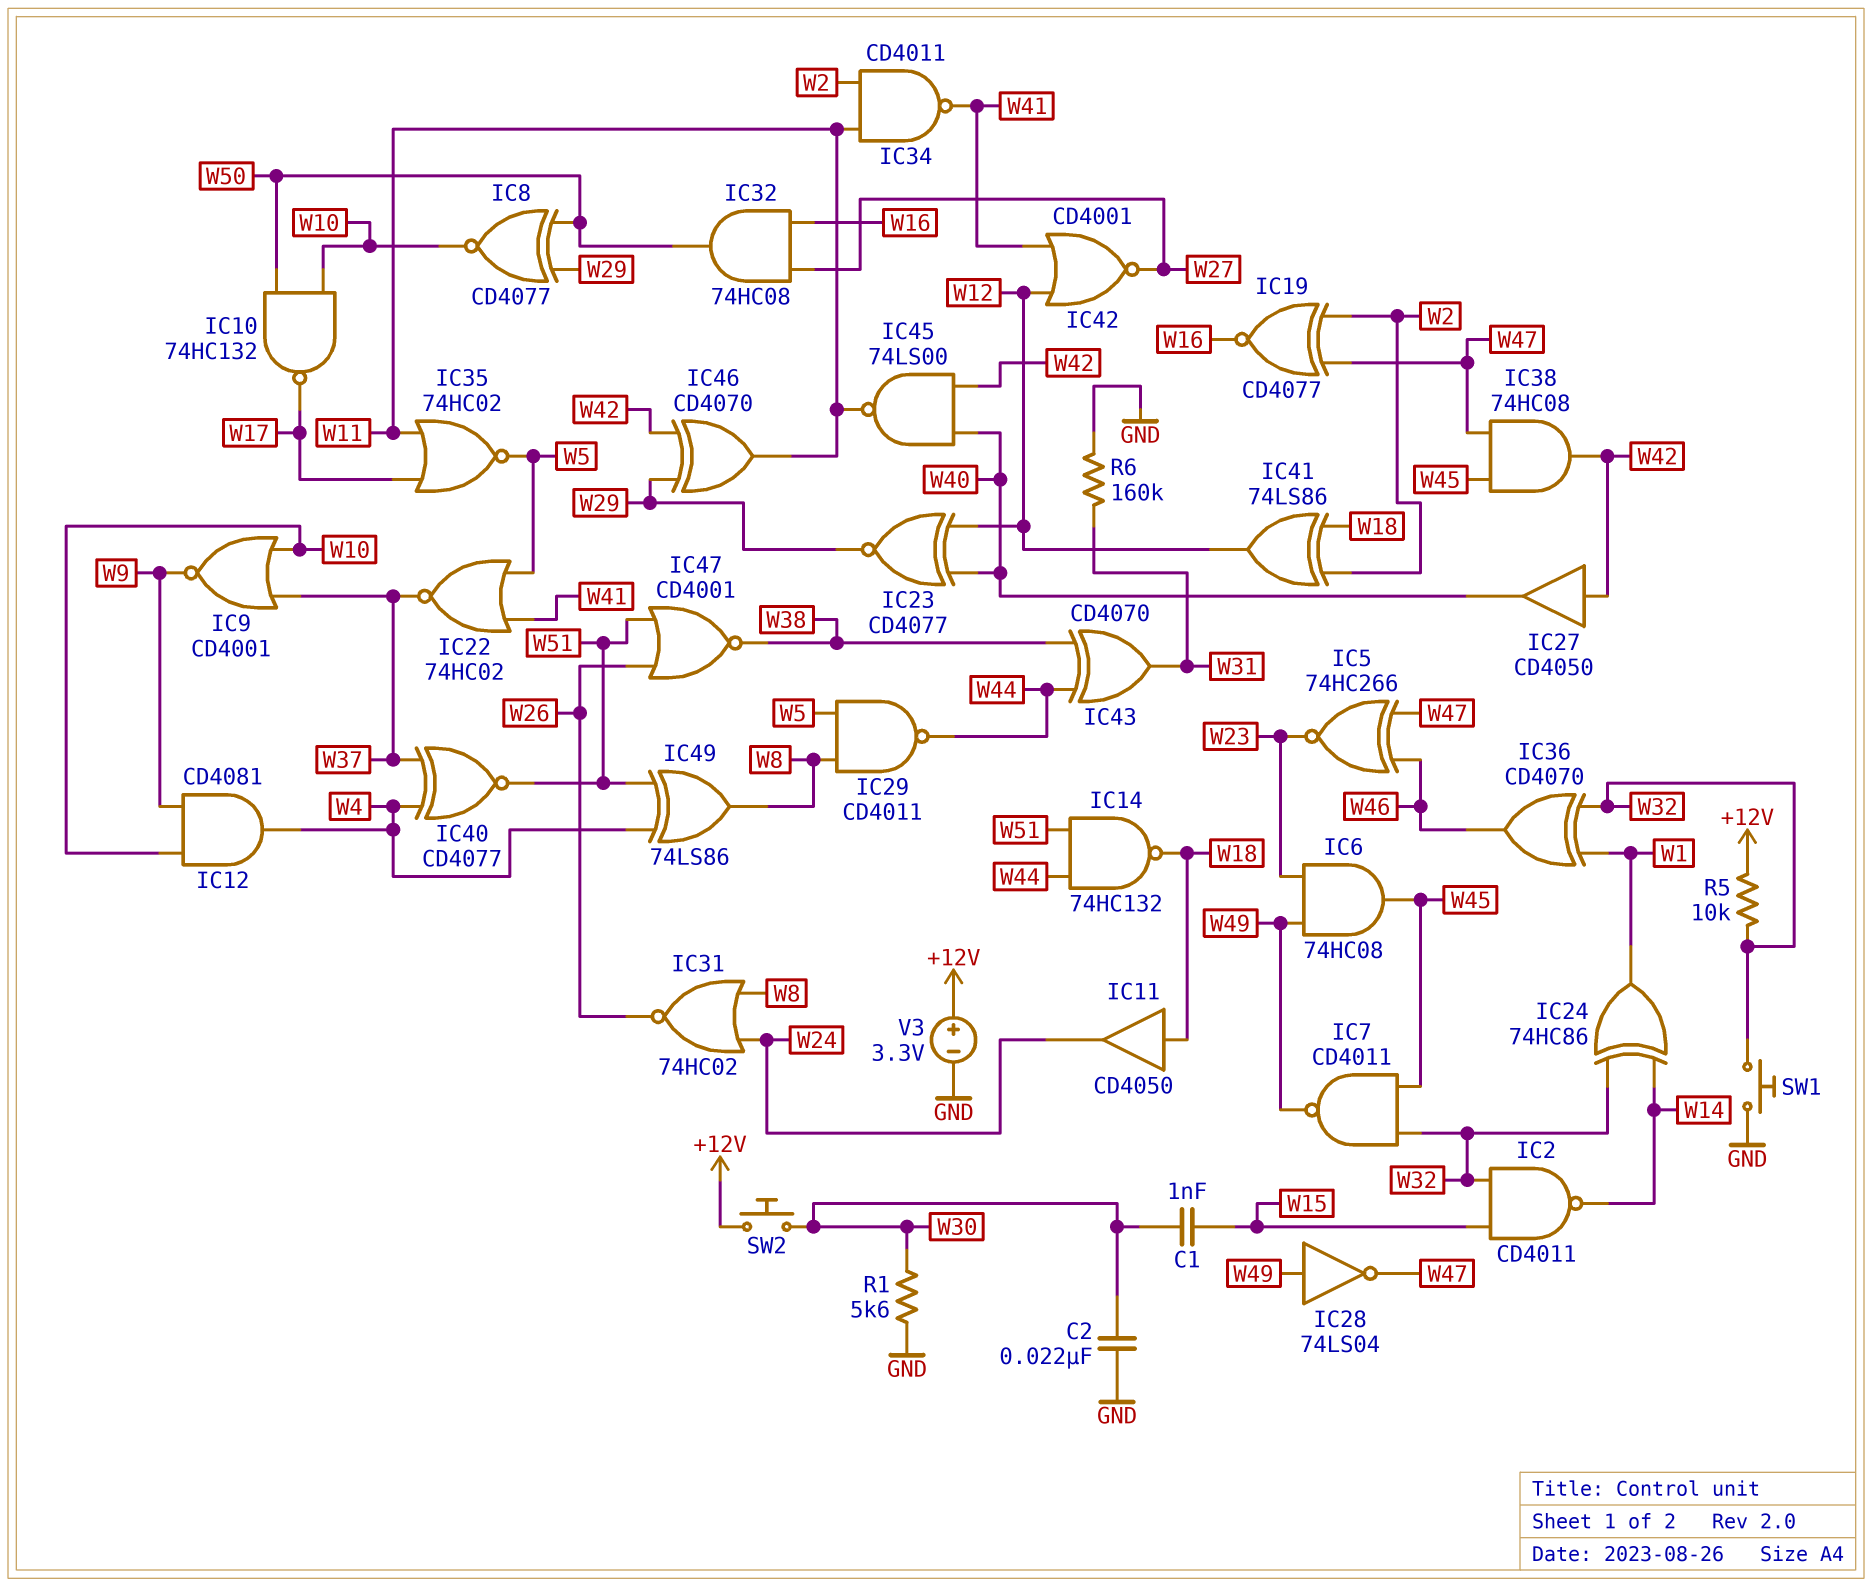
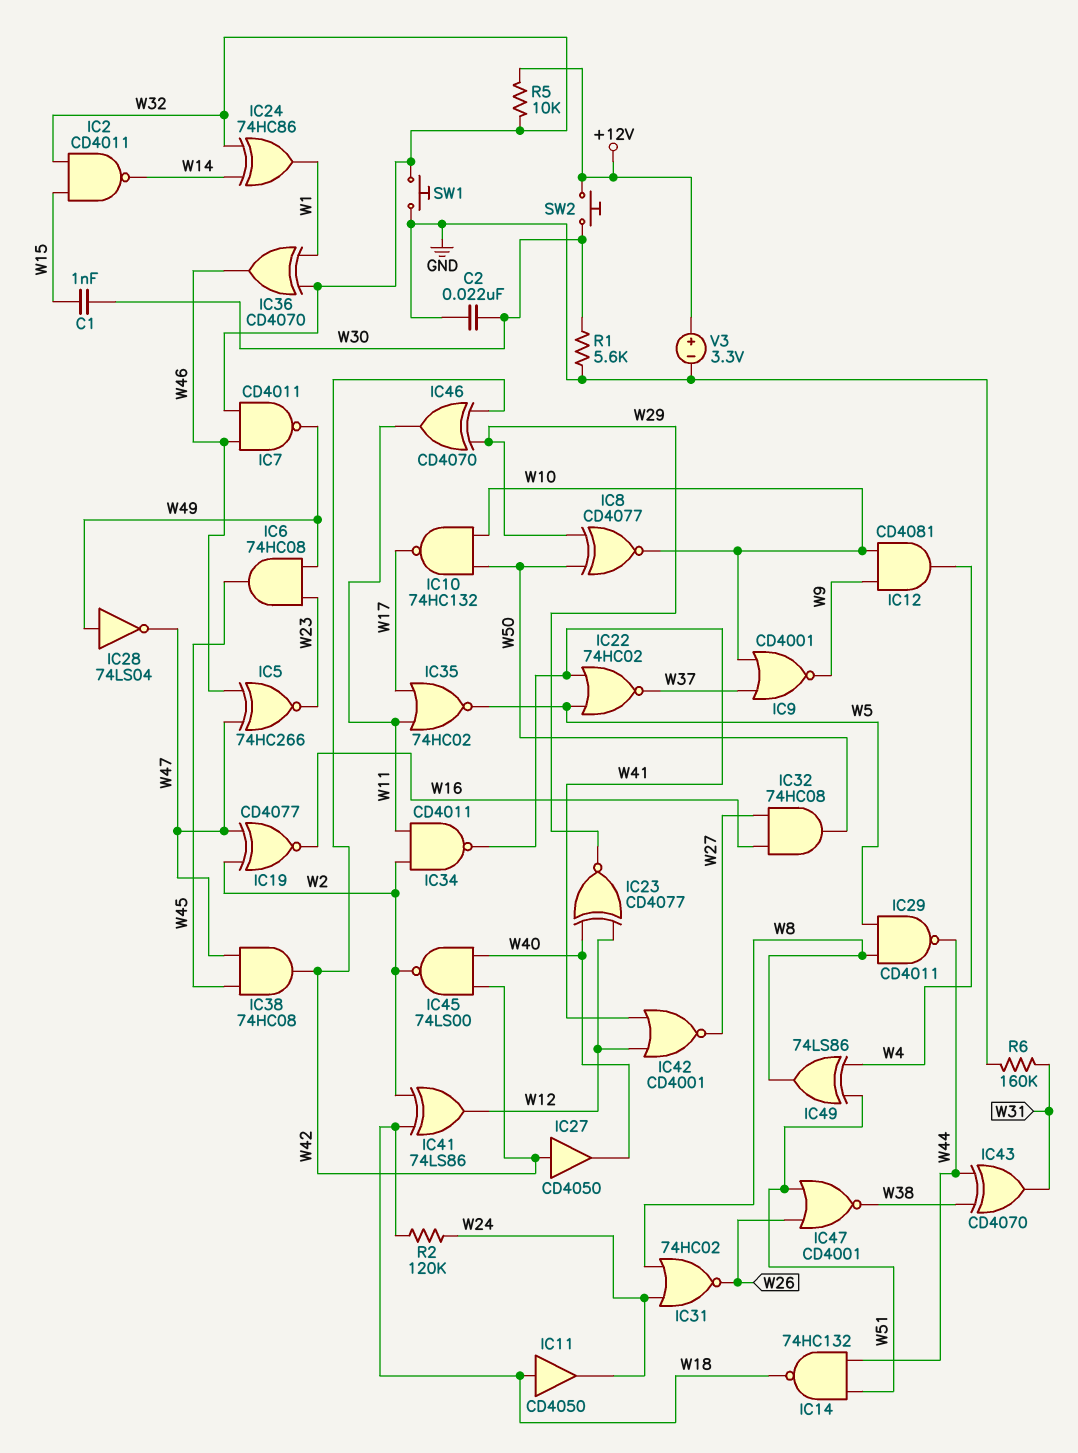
IC7: NAND CD4011 (in W32, in W45, out W49) -> NAND CD4011 (in W32, in W46, out W49)
IC40: XNOR CD4077 (in W4, in W37, out W51) -> none
IC45: NAND 74LS00 (in W40, in W42, out W11) -> NAND 74LS00 (in W40, in W42, out W2)
R2: none -> 120k (W18, W24)

